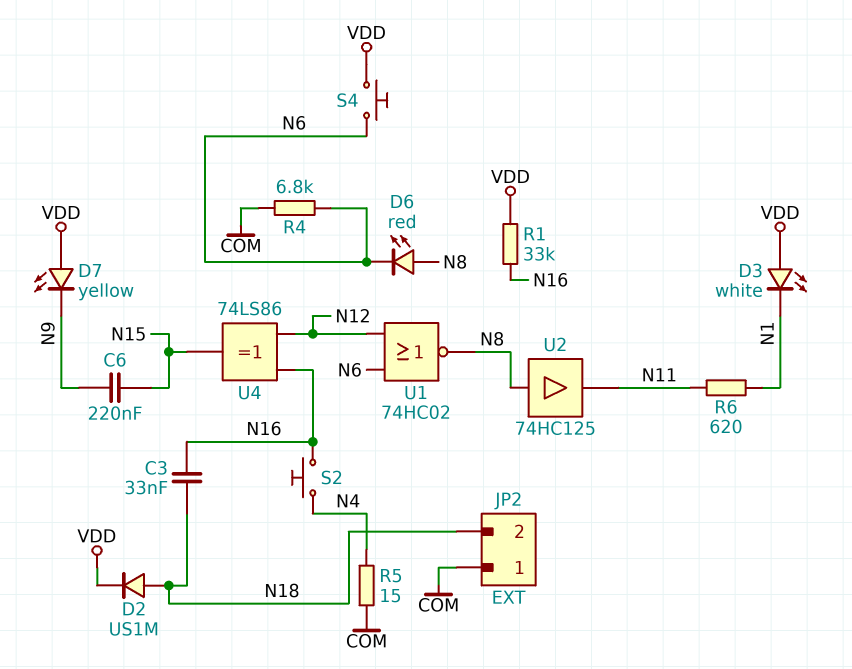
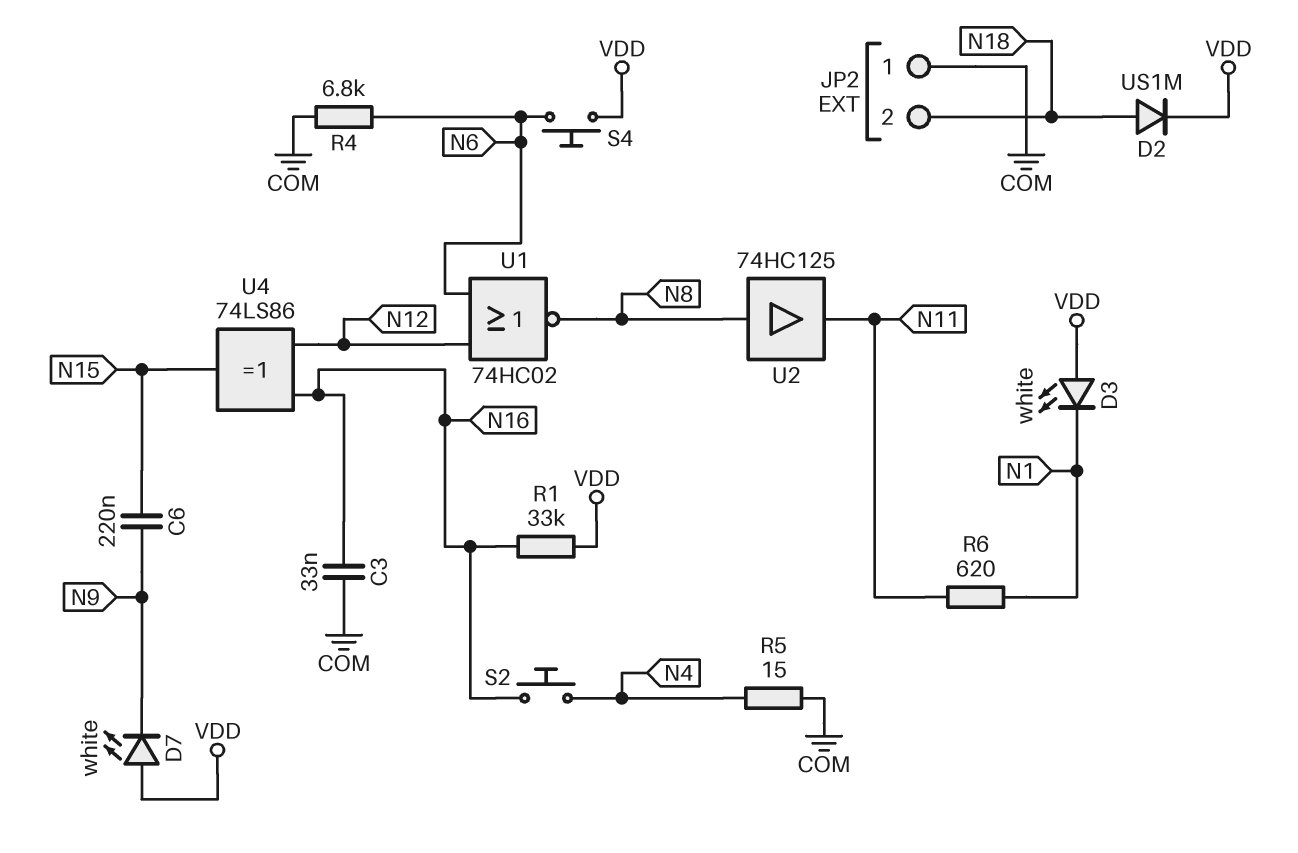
C3: 33nF (N16, N18) -> 33nF (COM, N16)
D6: LED red (A N8, K N6) -> none
D7: LED yellow (A VDD, K N9) -> LED white (A VDD, K N9)

